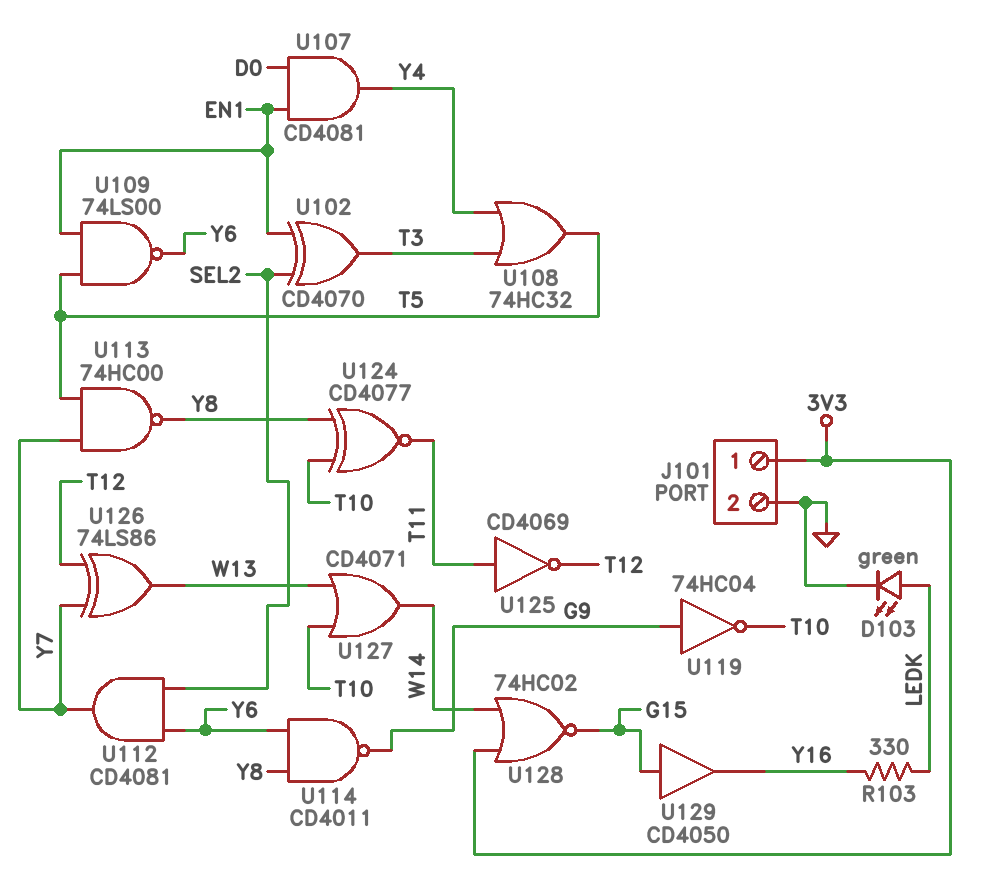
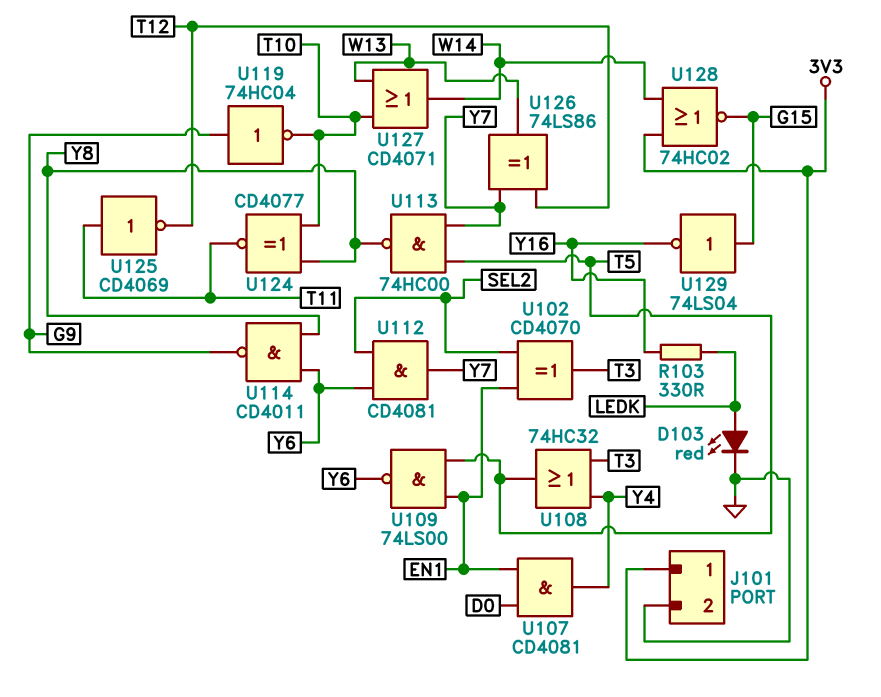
D103: LED green (A LEDK, K GND) -> LED red (A LEDK, K GND)
U129: buffer CD4050 (in G15, out Y16) -> NOT 74LS04 (in G15, out Y16)

